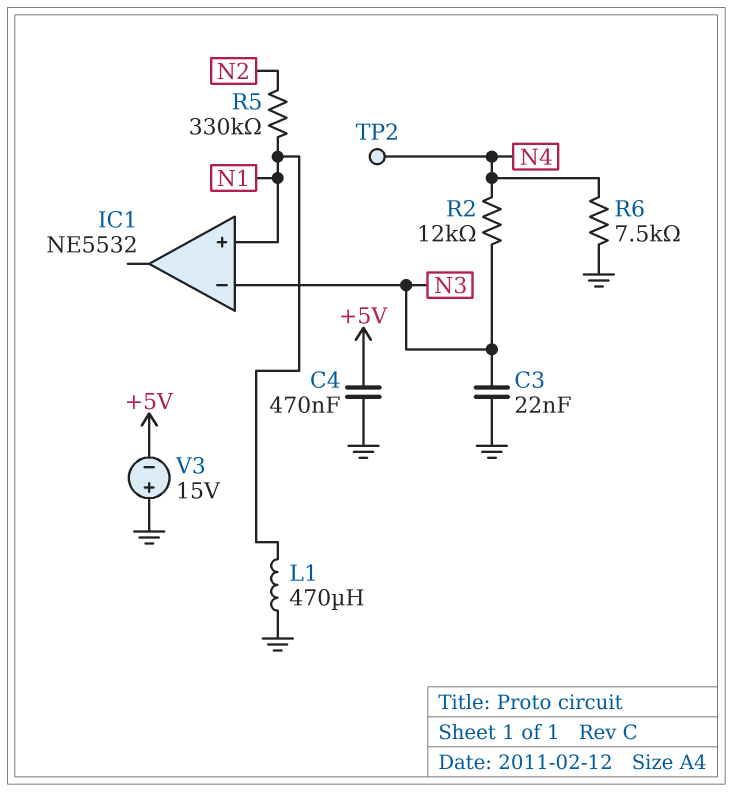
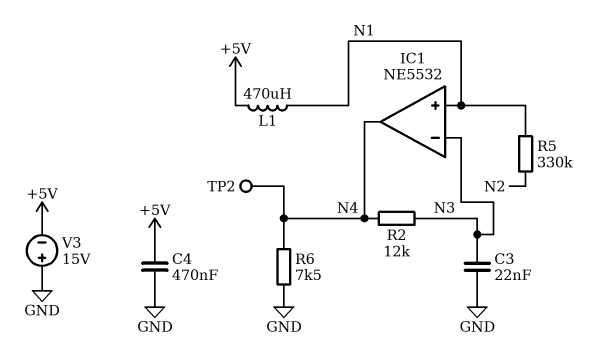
IC1 pin out: none -> N4
L1: 470uH (GND, N1) -> 470uH (+5V, N1)

